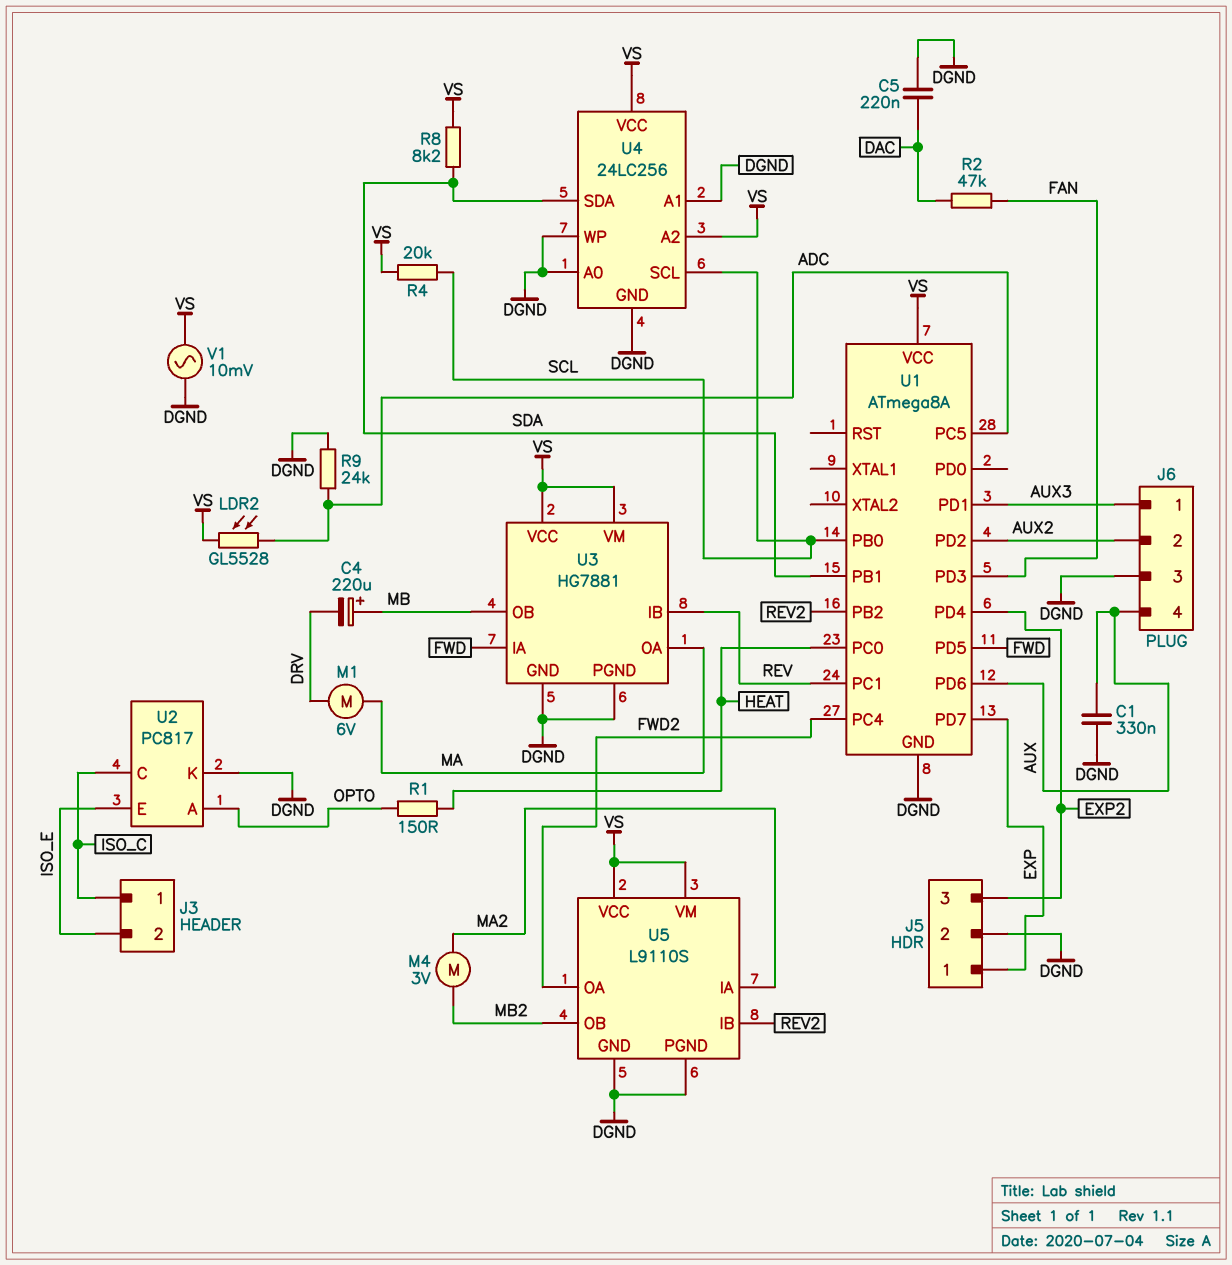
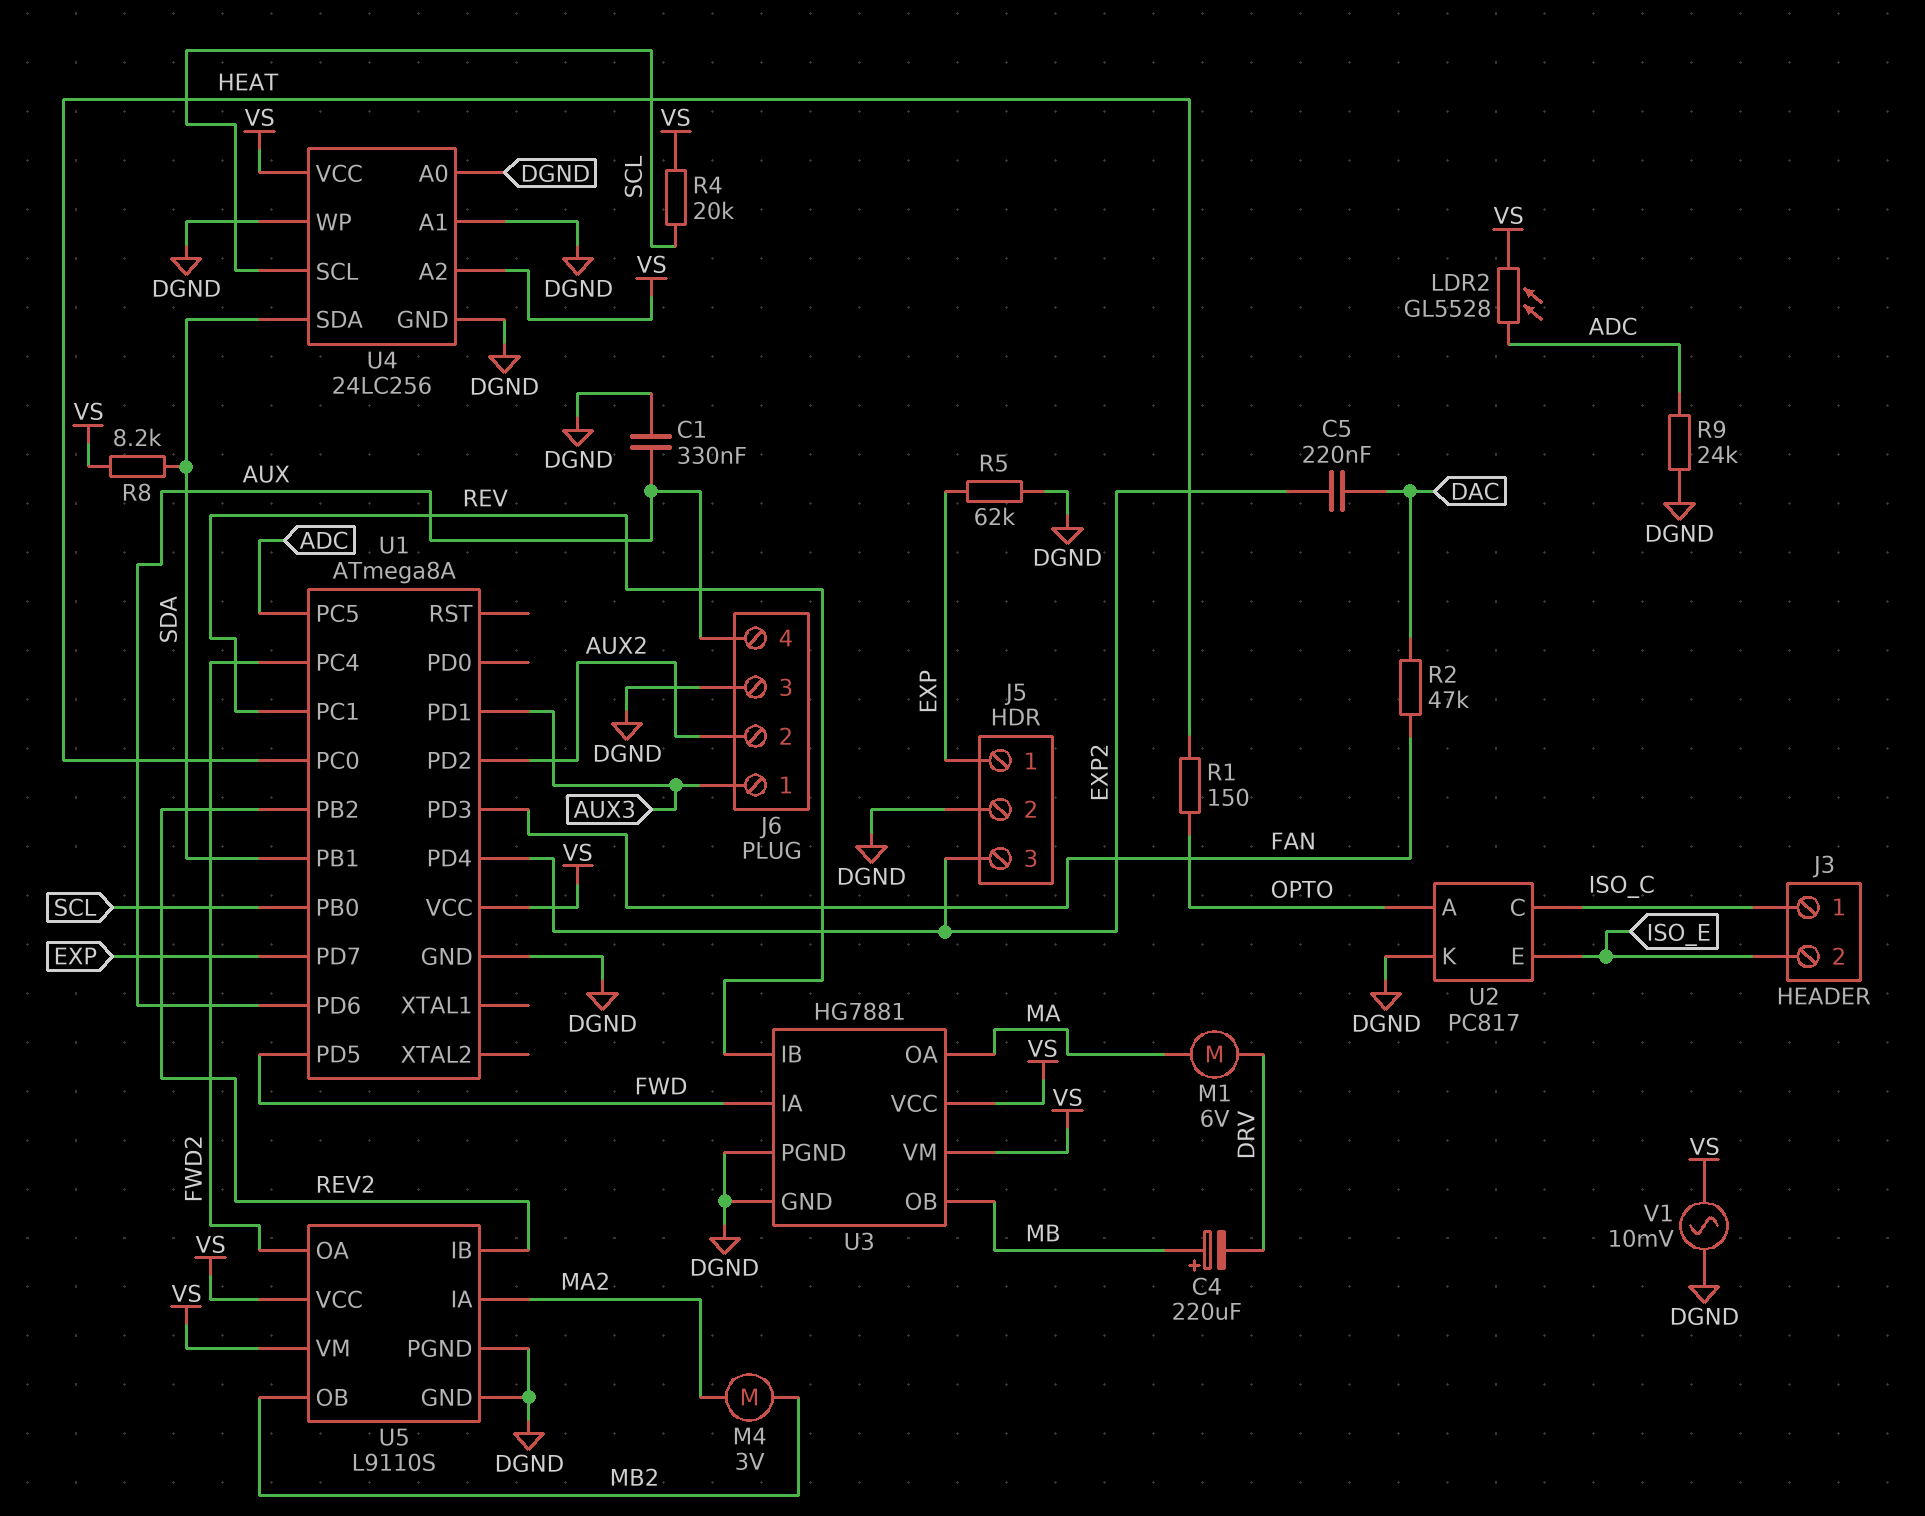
C5: 220nF (DAC, DGND) -> 220nF (DAC, EXP2)
R5: none -> 62k (DGND, EXP)

